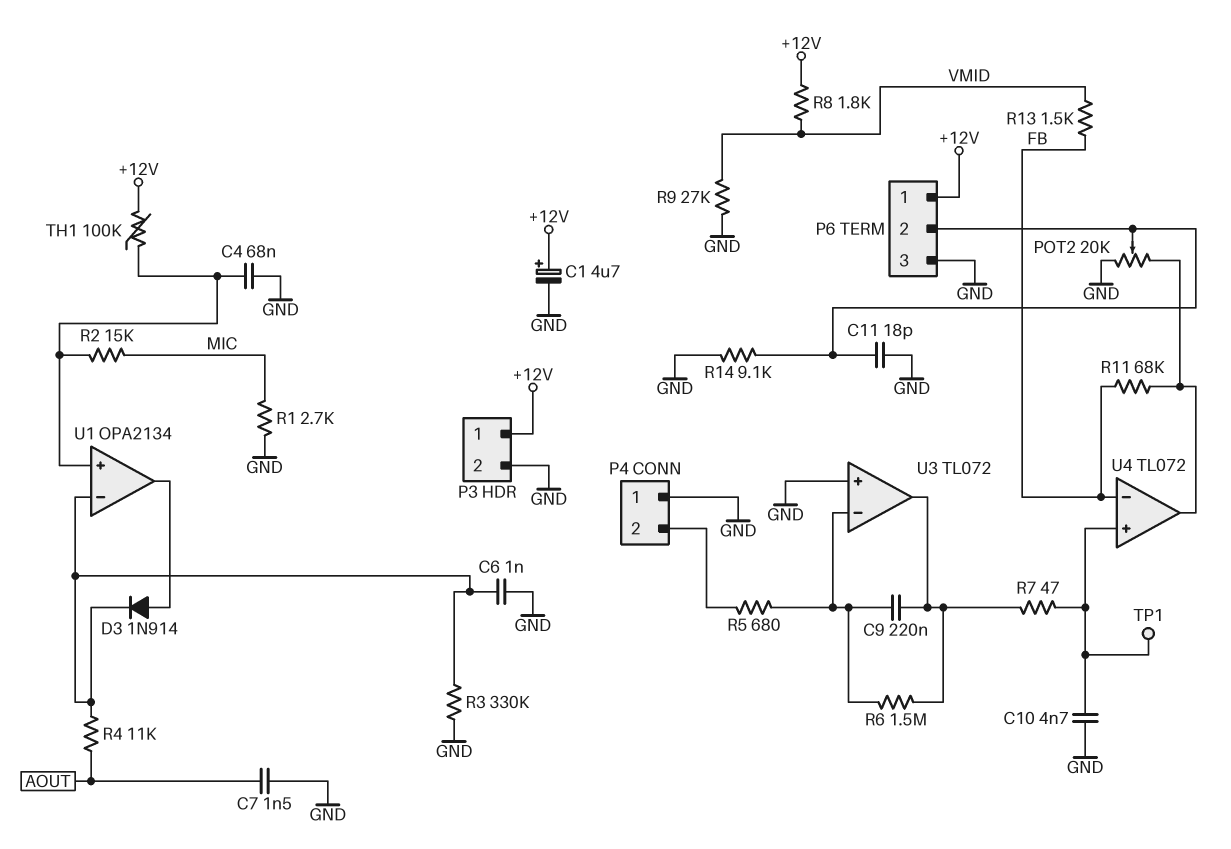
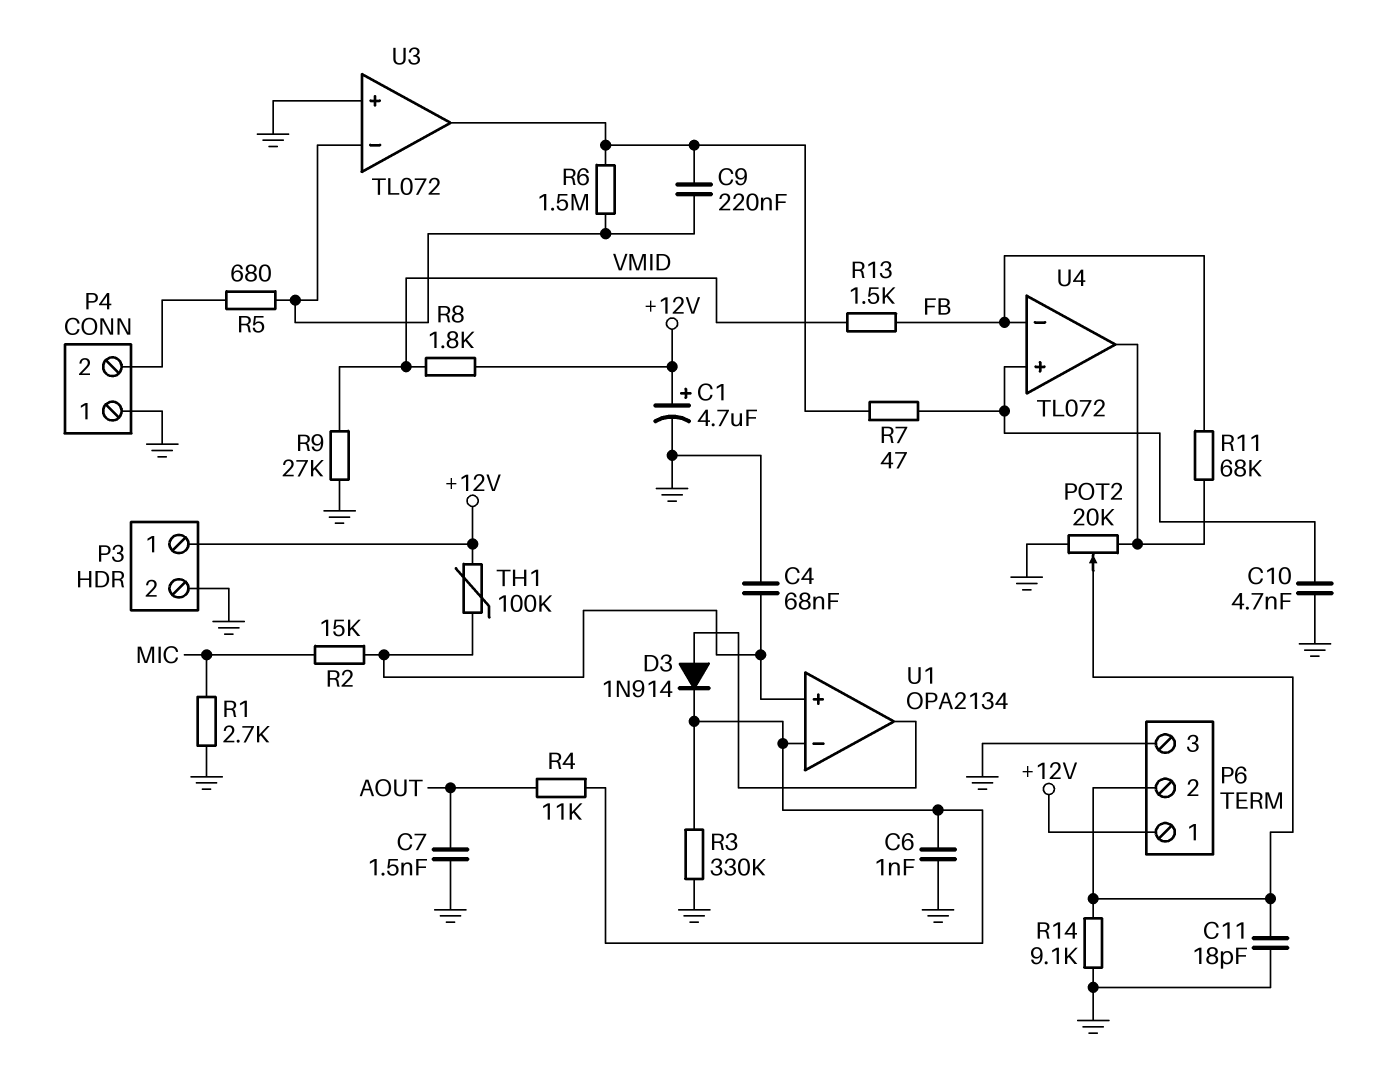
TP1: test point (U4/in+) -> none

